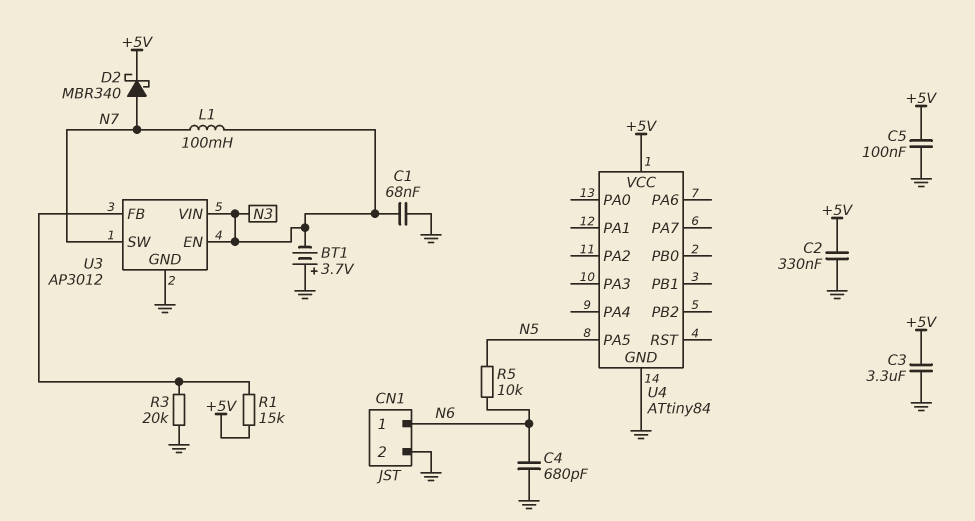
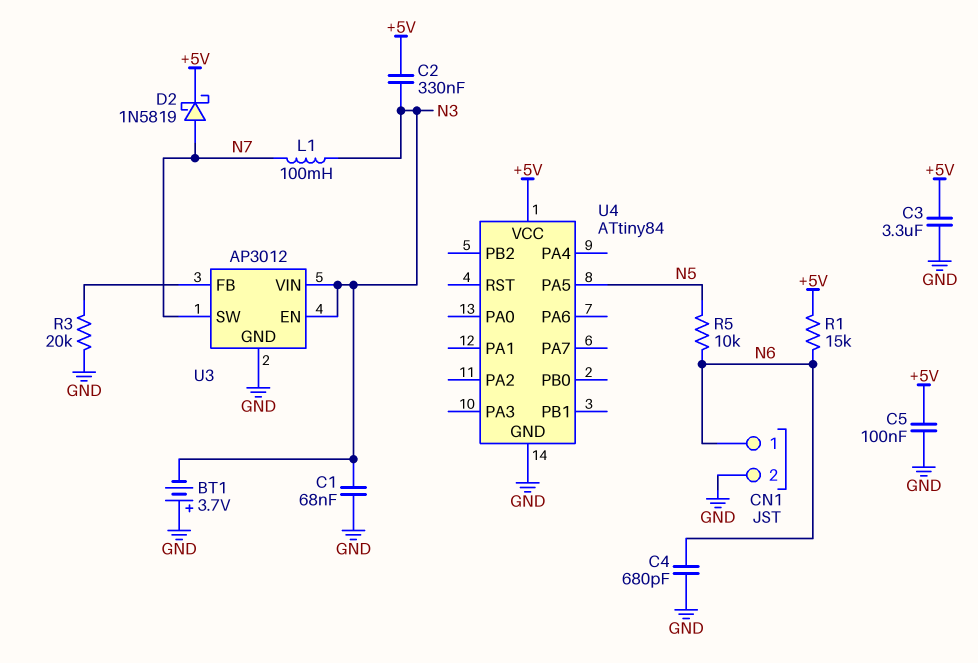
C2: 330nF (+5V, GND) -> 330nF (+5V, N3)
D2: schottky MBR340 (A N7, K +5V) -> schottky 1N5819 (A N7, K +5V)
R1: 15k (+5V, U3/FB) -> 15k (+5V, N6)

